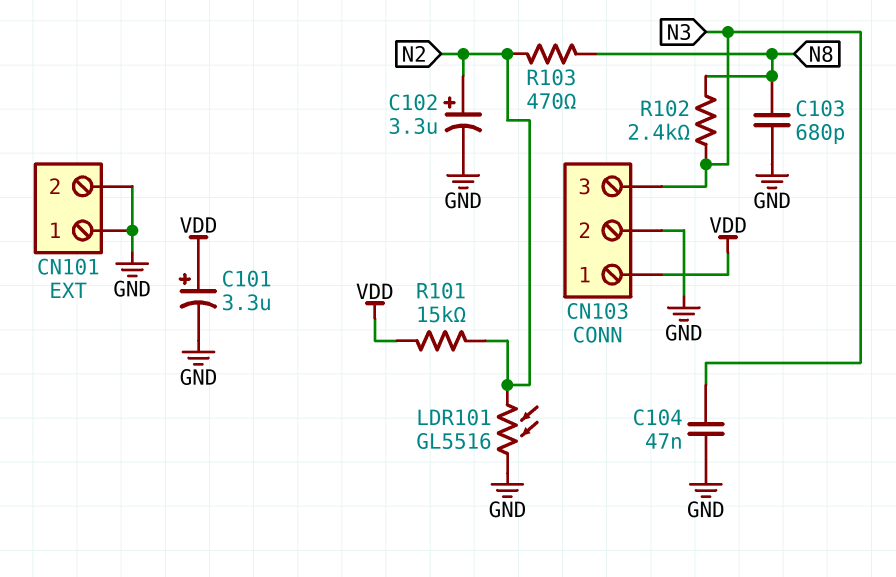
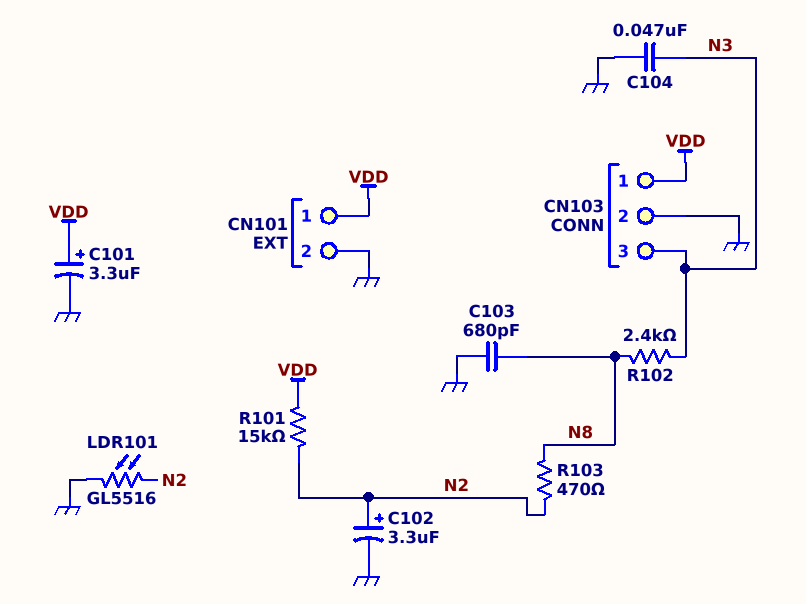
CN101 pin 1: GND -> VDD

